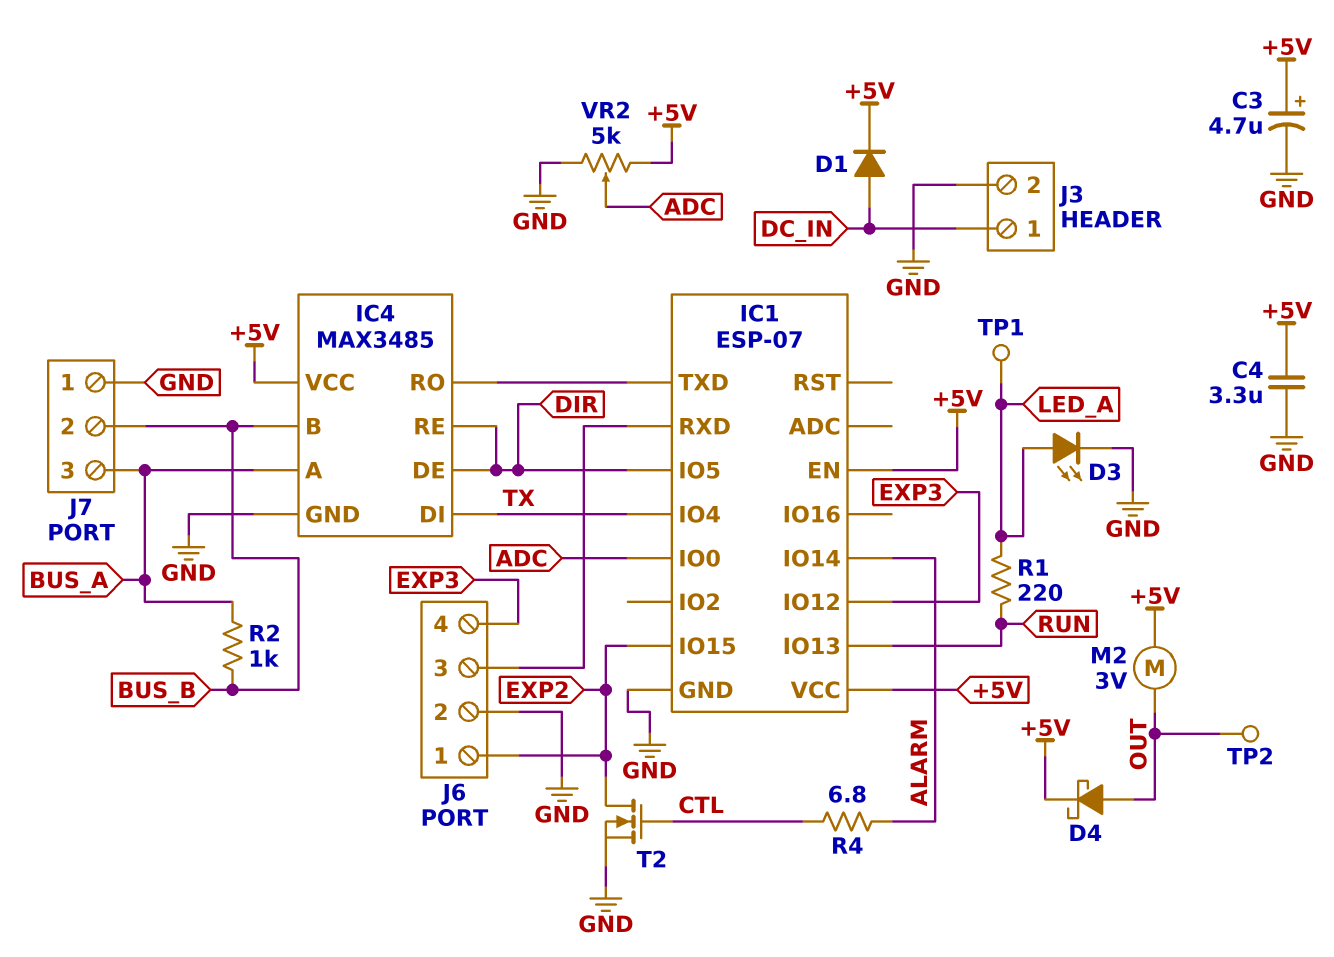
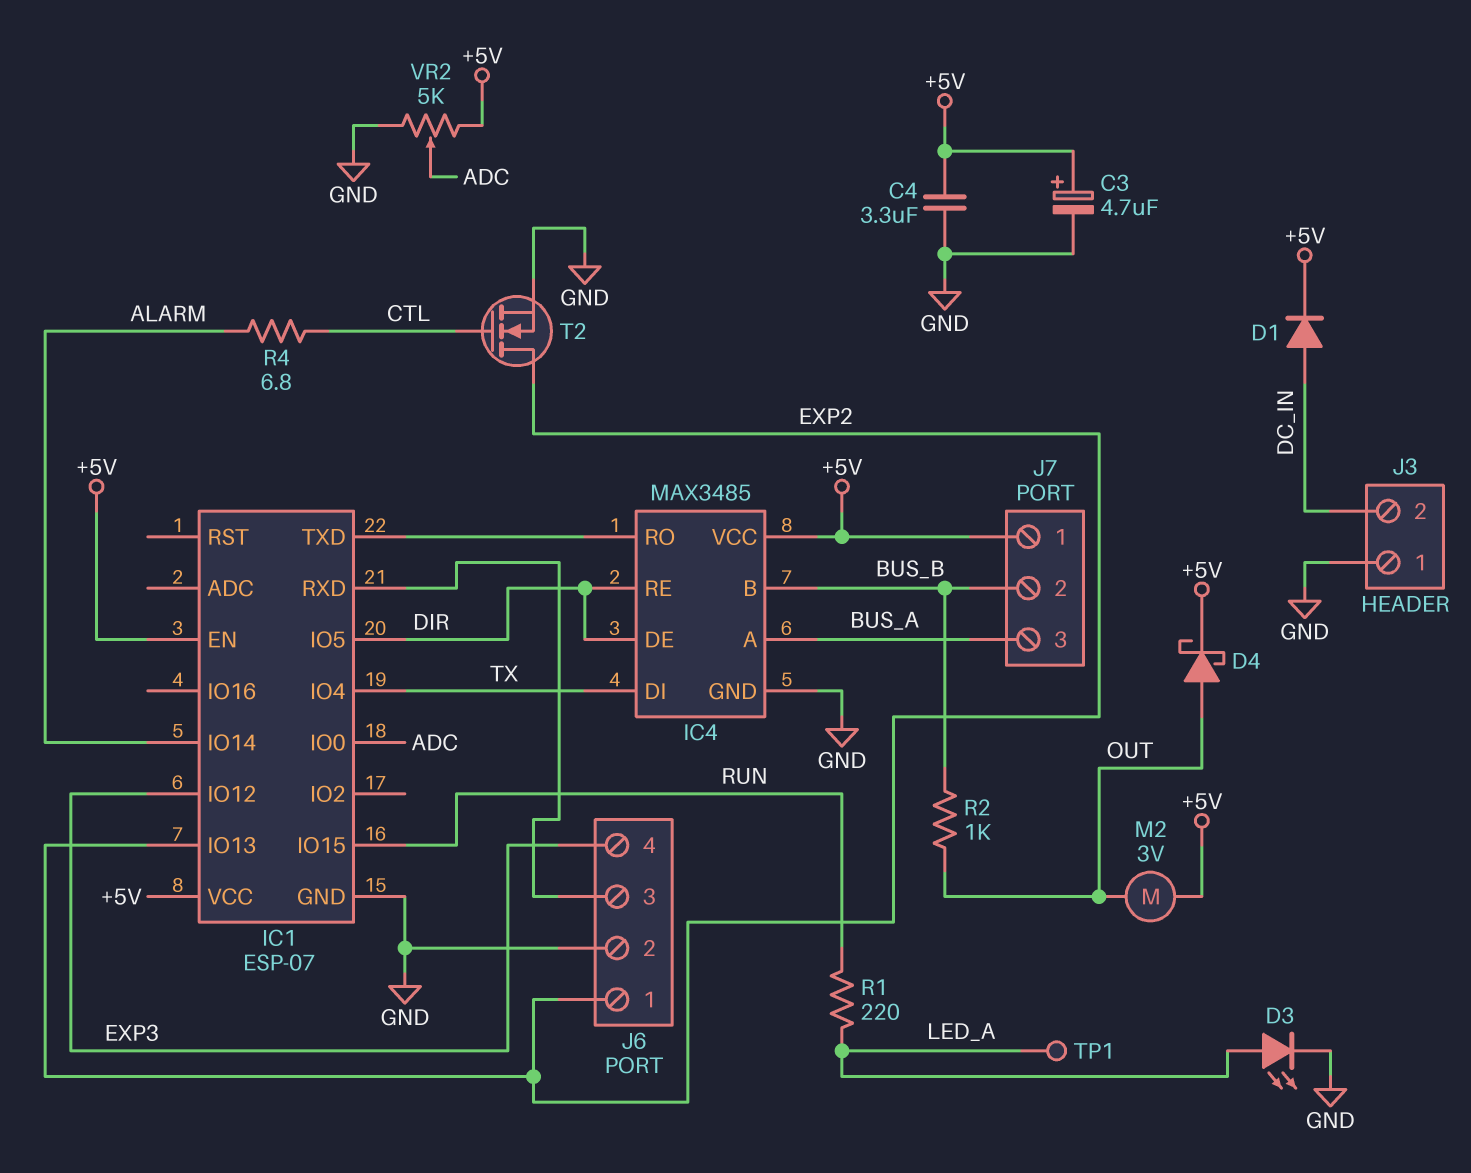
IC1 pin IO13: RUN -> EXP2
IC1 pin IO15: EXP2 -> RUN
J3 pin 1: DC_IN -> GND
J3 pin 2: GND -> DC_IN
J7 pin 1: GND -> +5V
R2: 1k (BUS_A, BUS_B) -> 1k (BUS_B, OUT)
TP2: test point (OUT) -> none

